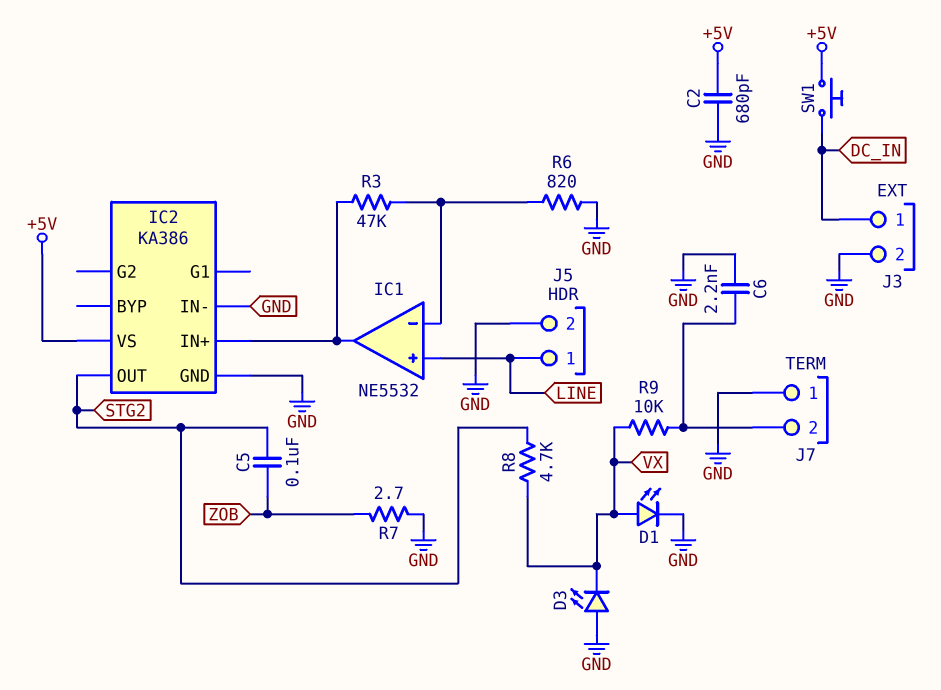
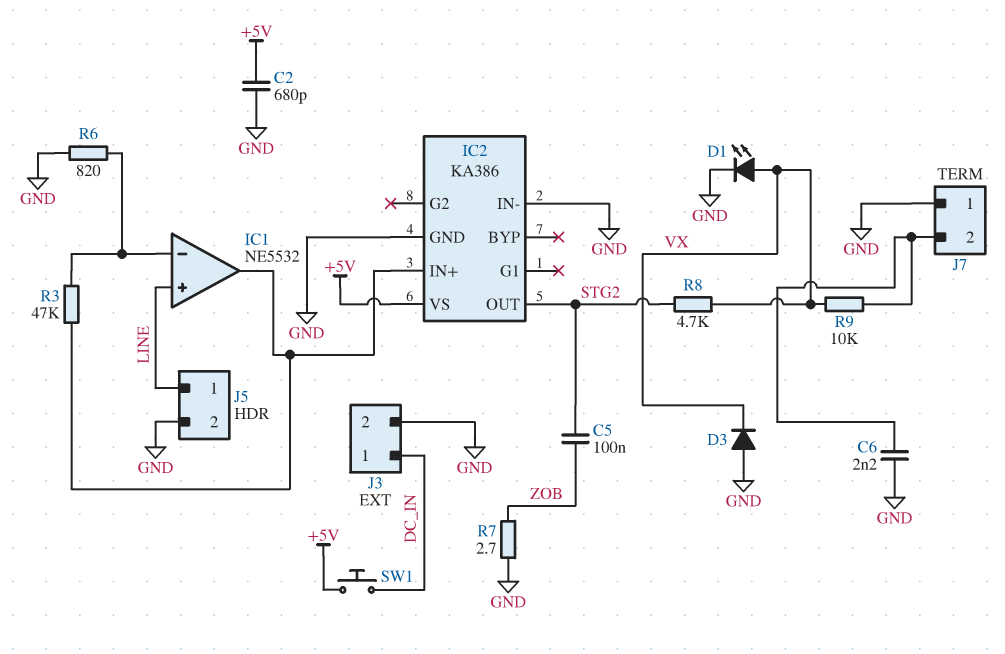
D3: LED (A GND, K VX) -> diode (A GND, K VX)

